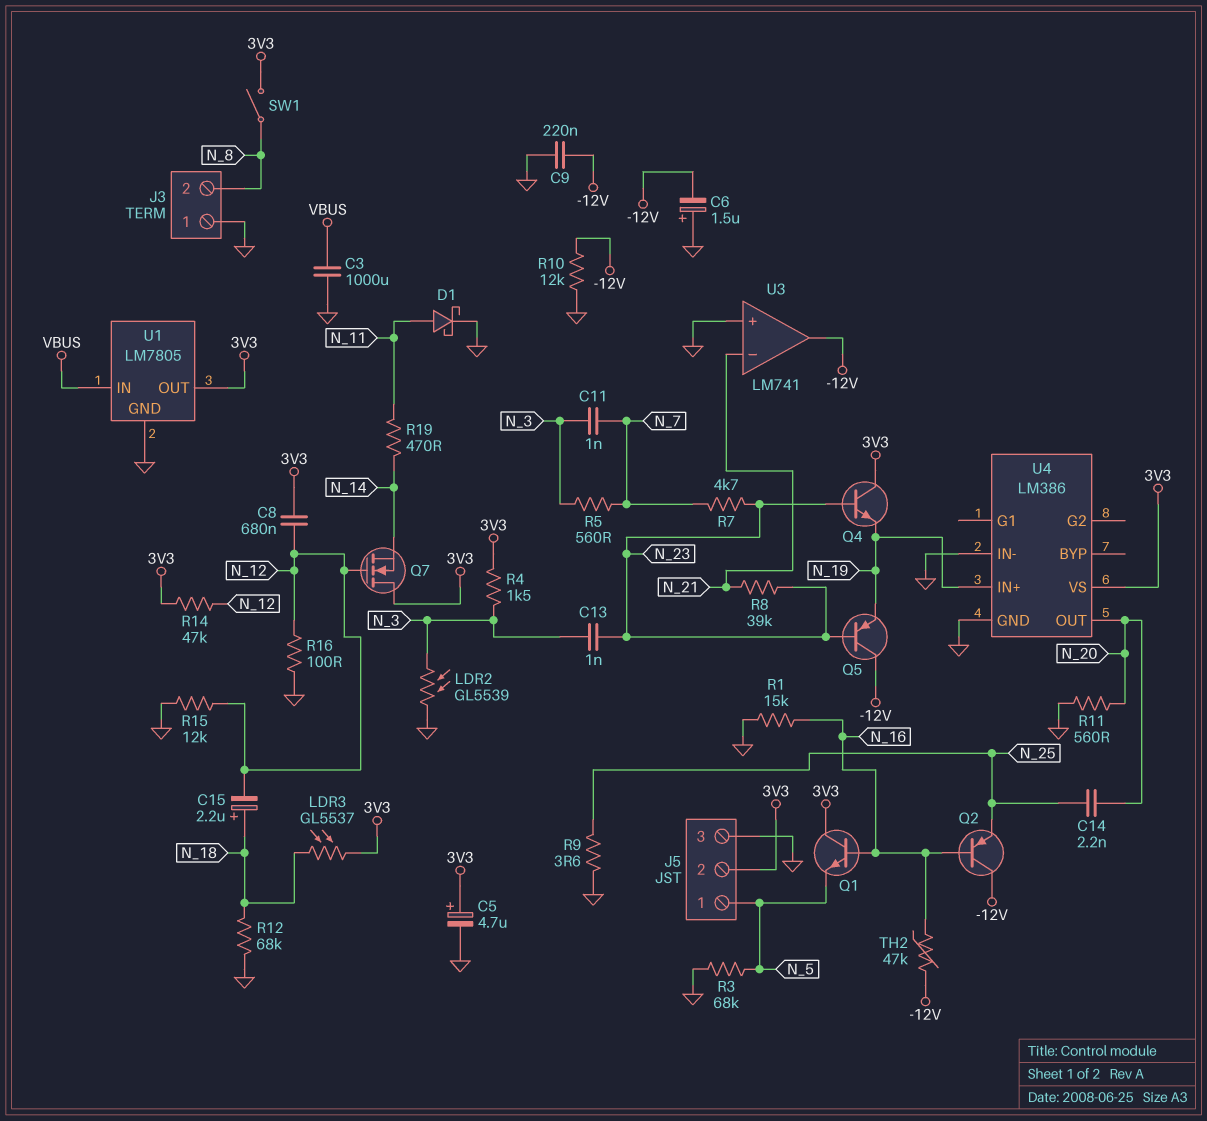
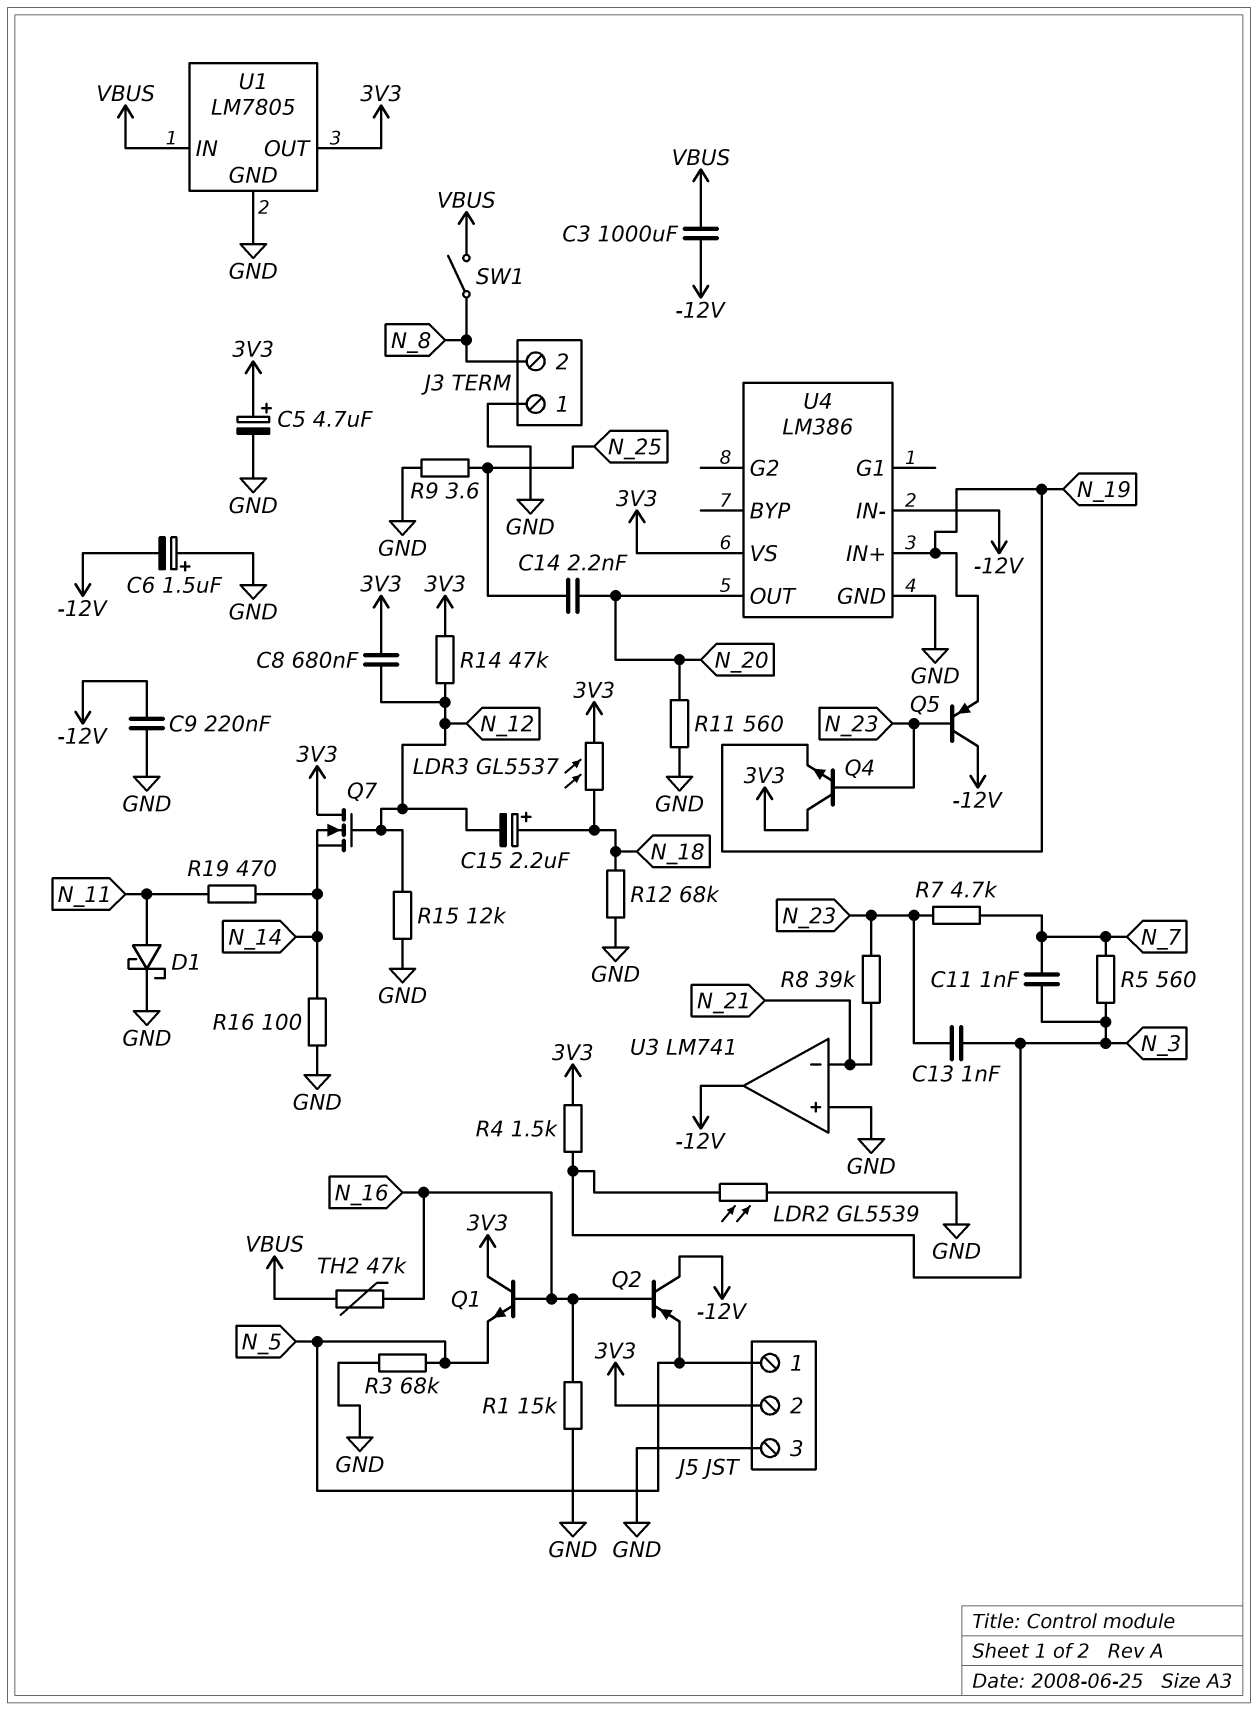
C3: 1000uF (GND, VBUS) -> 1000uF (-12V, VBUS)
Q2: PNP (B N_16, C -12V, E N_25) -> PNP (B N_16, C -12V, E N_5)
R10: 12k (-12V, GND) -> none
R16: 100 (GND, N_12) -> 100 (GND, N_14)
SW1: switch (3V3, N_8) -> switch (N_8, VBUS)
TH2: 47k (-12V, N_16) -> 47k (N_16, VBUS)
U4 pin IN-: GND -> -12V

